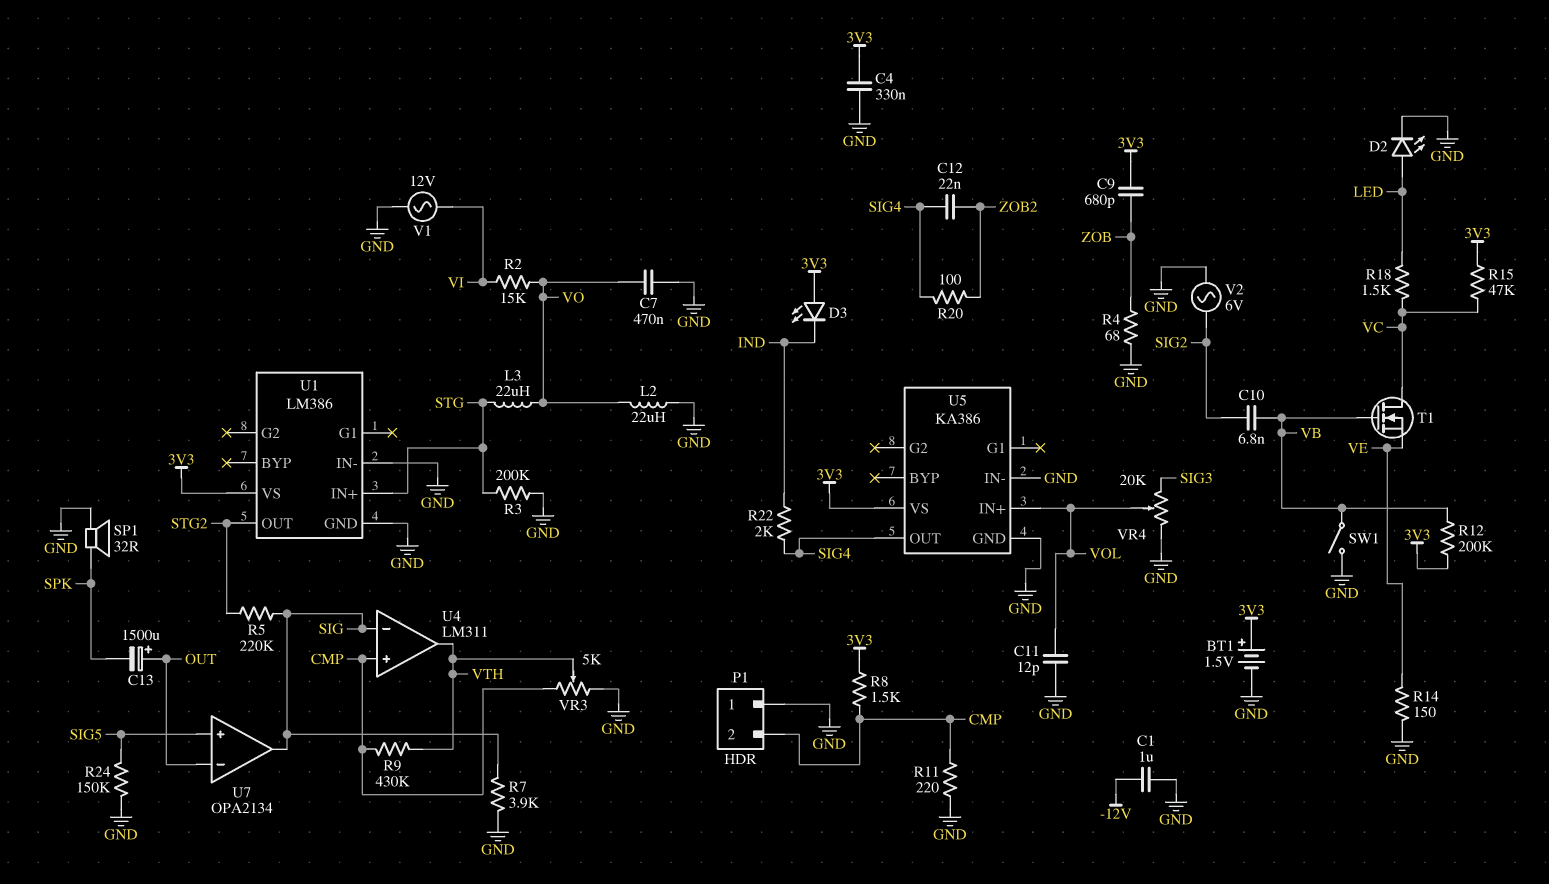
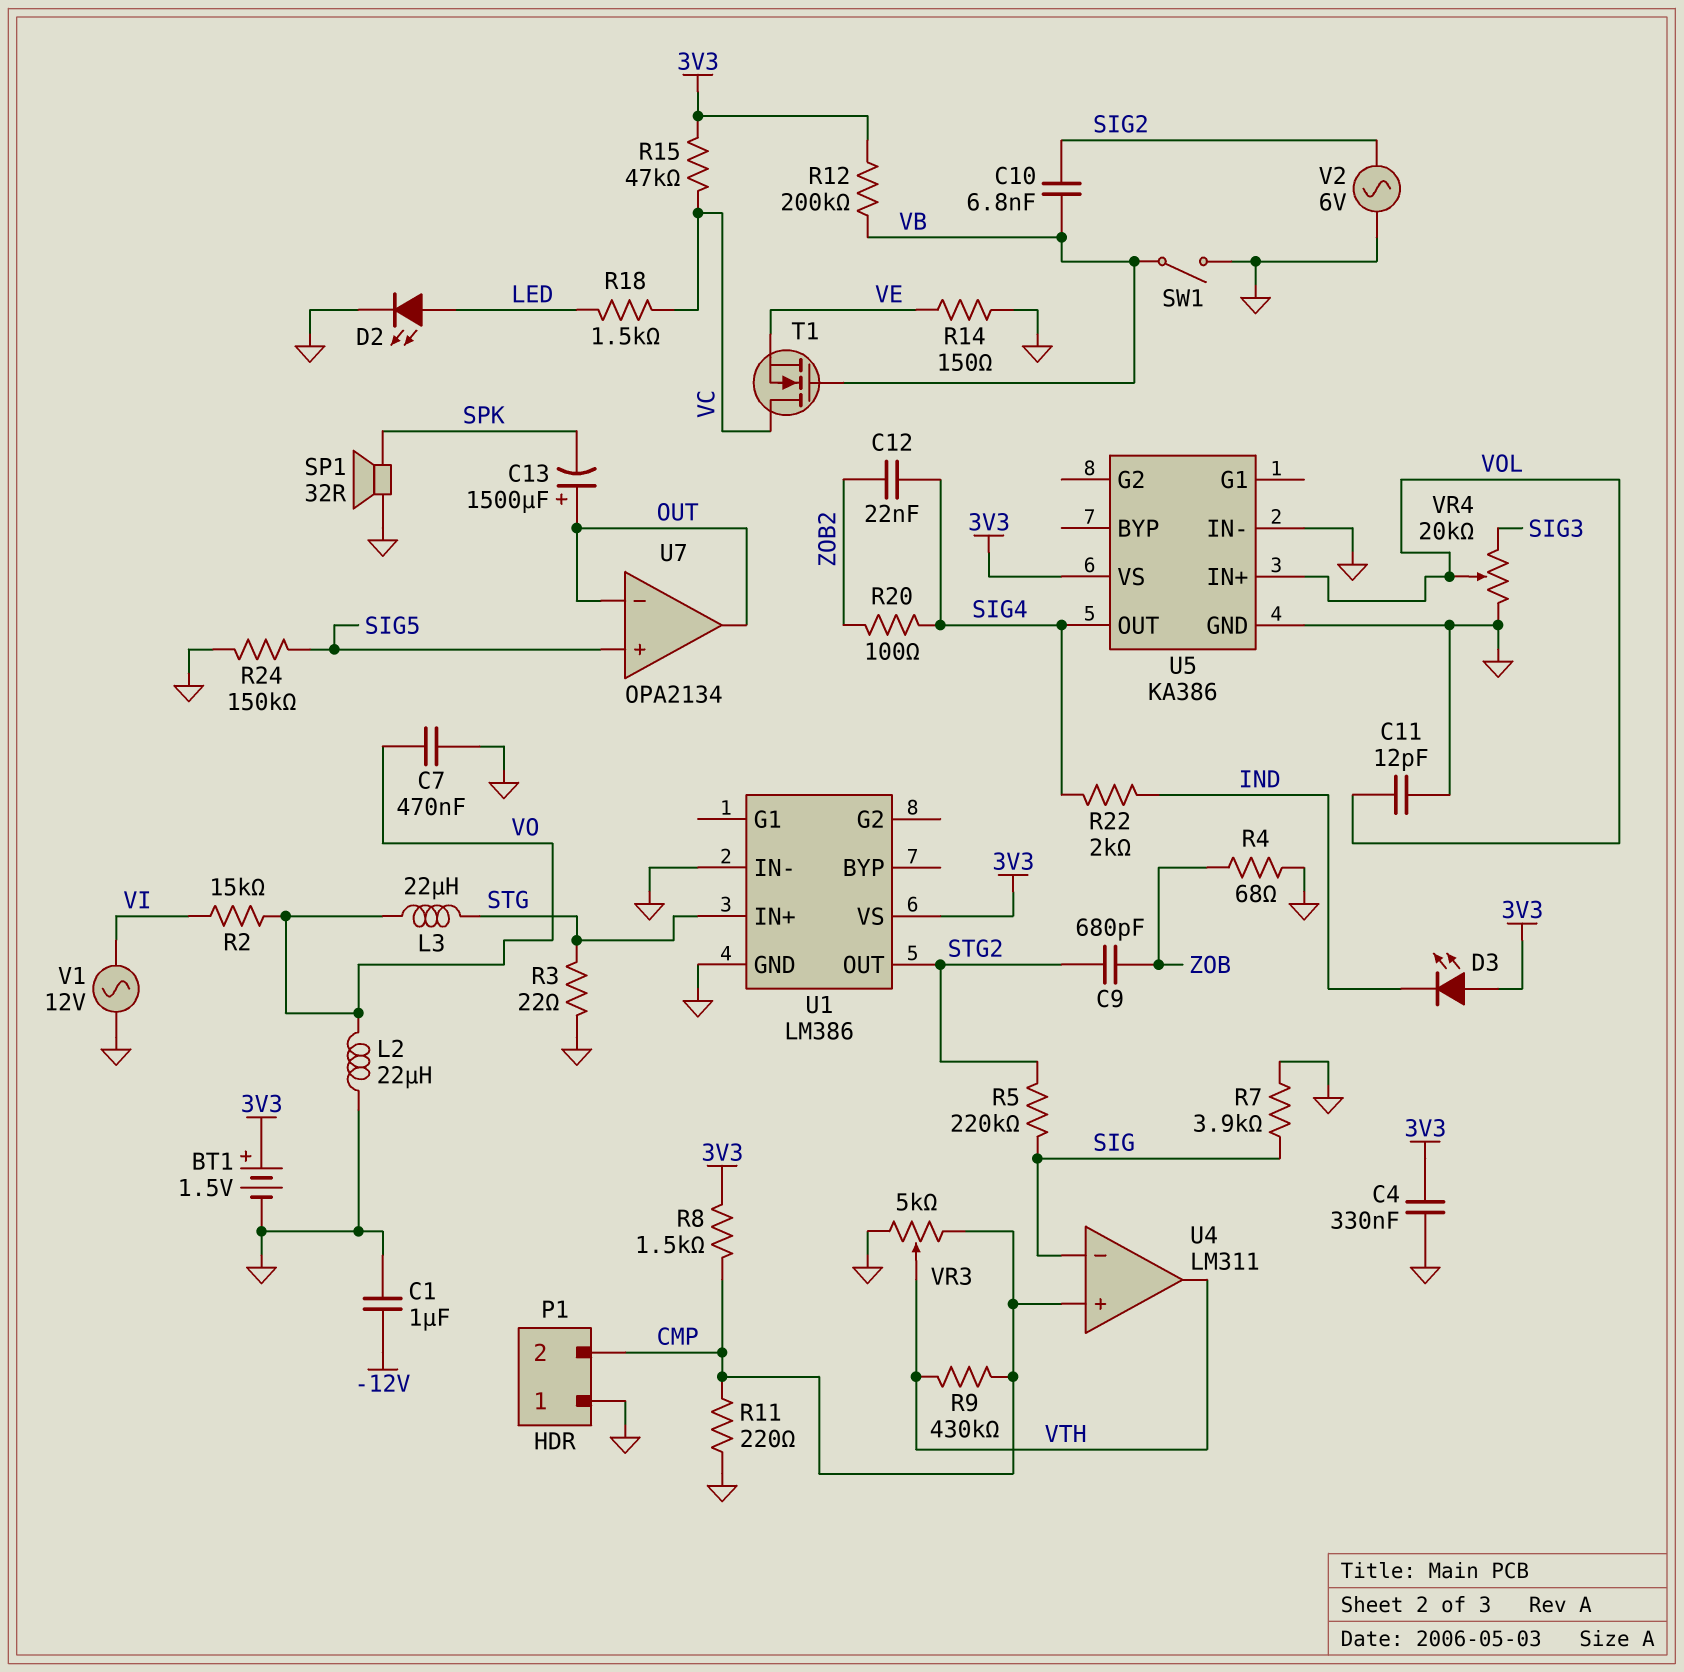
C9: 680pF (3V3, ZOB) -> 680pF (STG2, ZOB)
R3: 200k (GND, STG) -> 22 (GND, STG)
U7 pin out: SIG -> OUT

